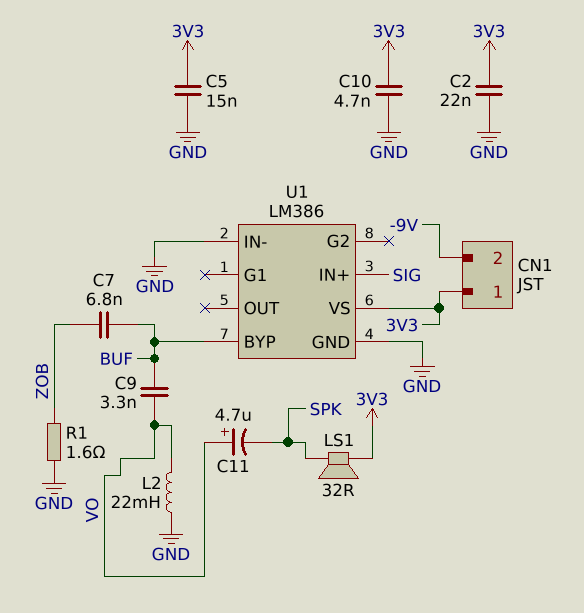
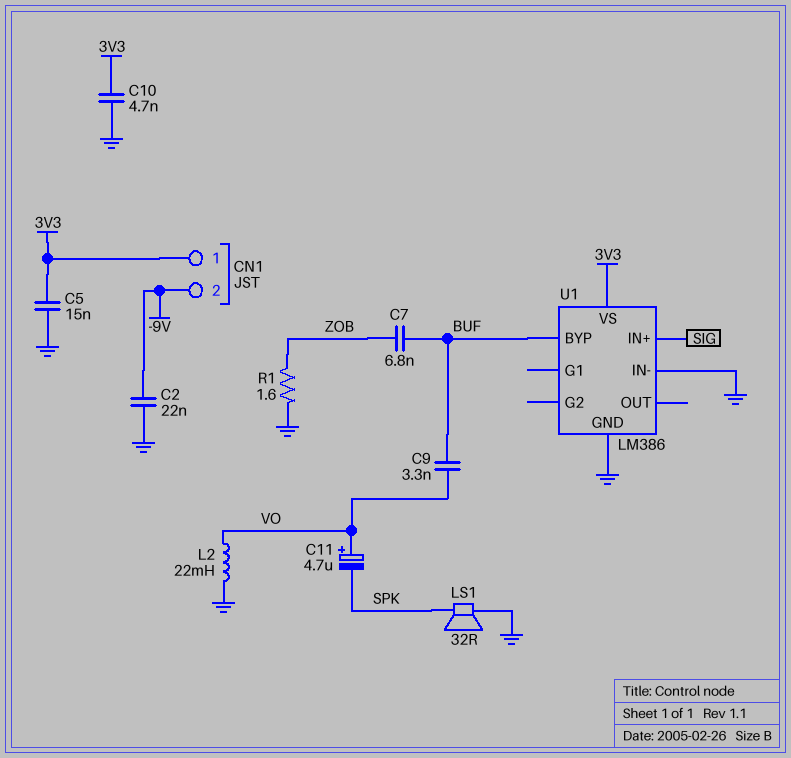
C2: 22nF (3V3, GND) -> 22nF (-9V, GND)
LS1: speaker 32R (3V3, SPK) -> speaker 32R (GND, SPK)

